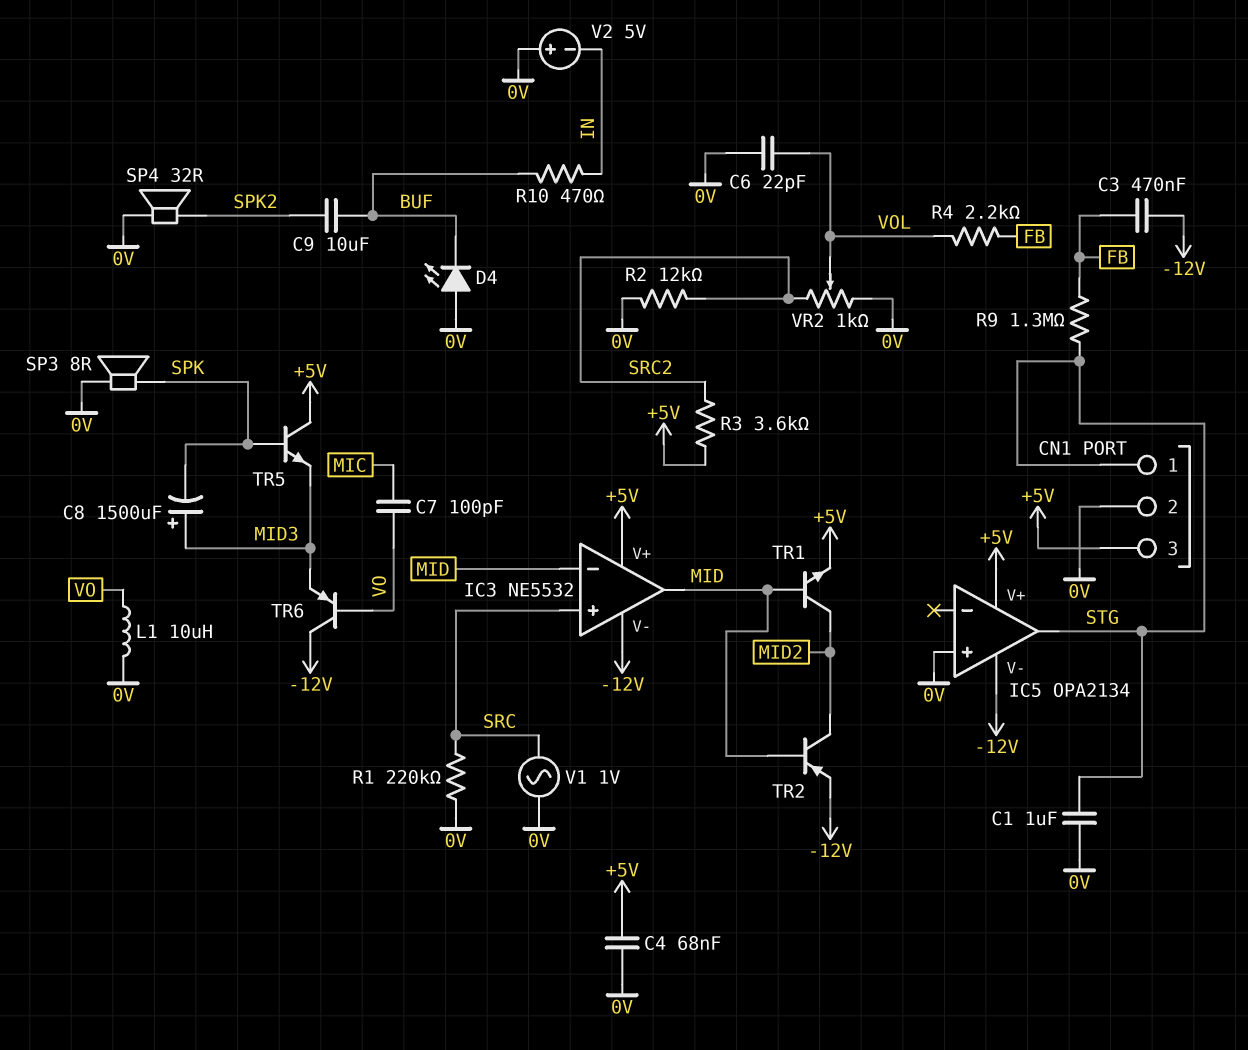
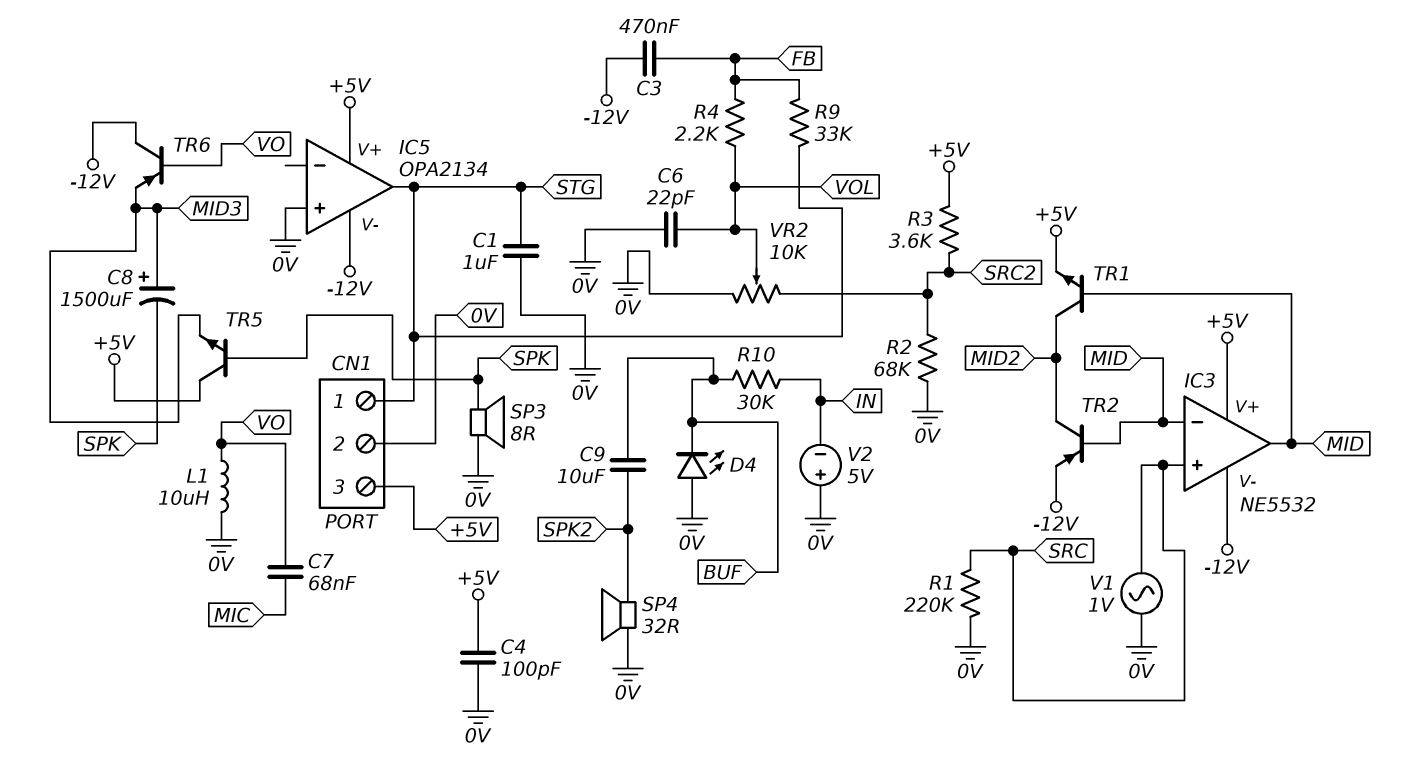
C4: 68nF (+5V, 0V) -> 100pF (+5V, 0V)
C7: 100pF (MIC, VO) -> 68nF (MIC, VO)
R2: 12k (0V, SRC2) -> 68k (0V, SRC2)
R9: 1.3M (FB, STG) -> 33k (FB, STG)
R10: 470 (BUF, IN) -> 30k (BUF, IN)
VR2: 1k (0V, SRC2, wiper VOL) -> 10k (0V, SRC2, wiper VOL)

